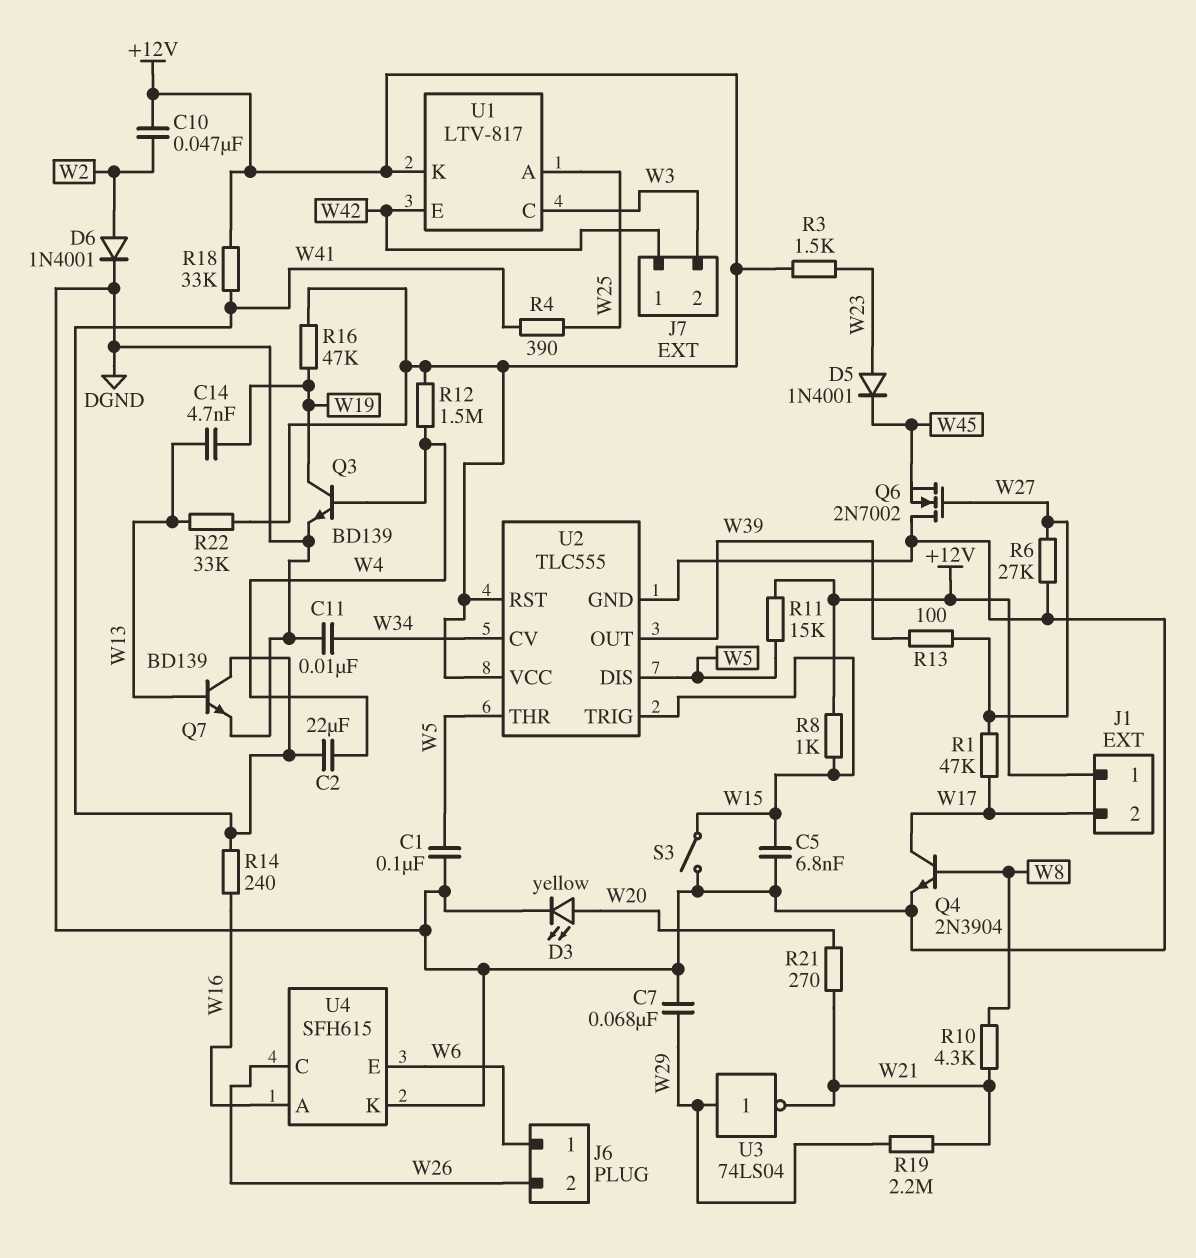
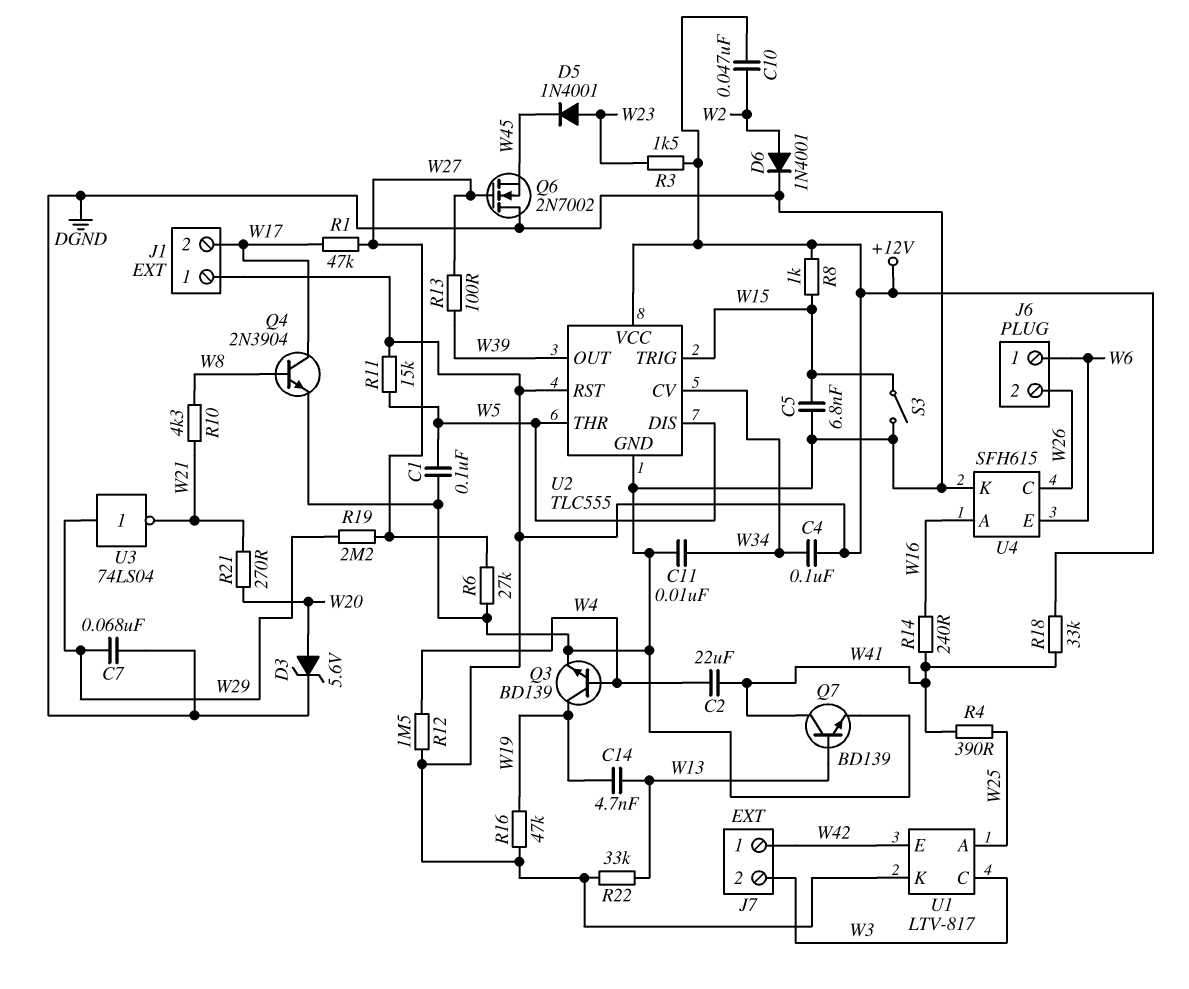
C4: none -> 100nF (+12V, W34)
D3: LED yellow (A W20, K DGND) -> zener 5.6V (A W20, K DGND)
R19: 2.2M (W21, W29) -> 2.2M (W27, W29)

